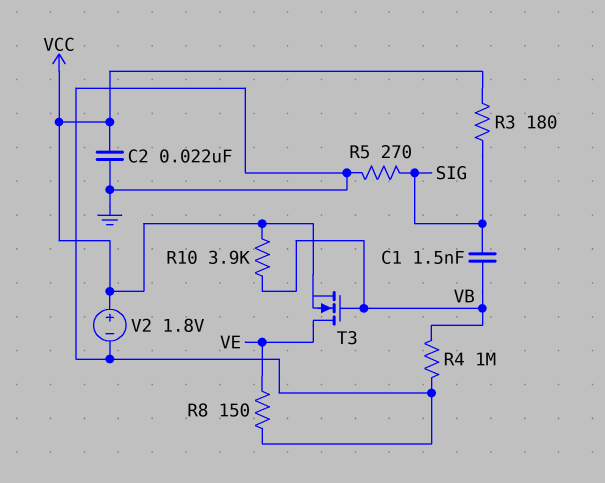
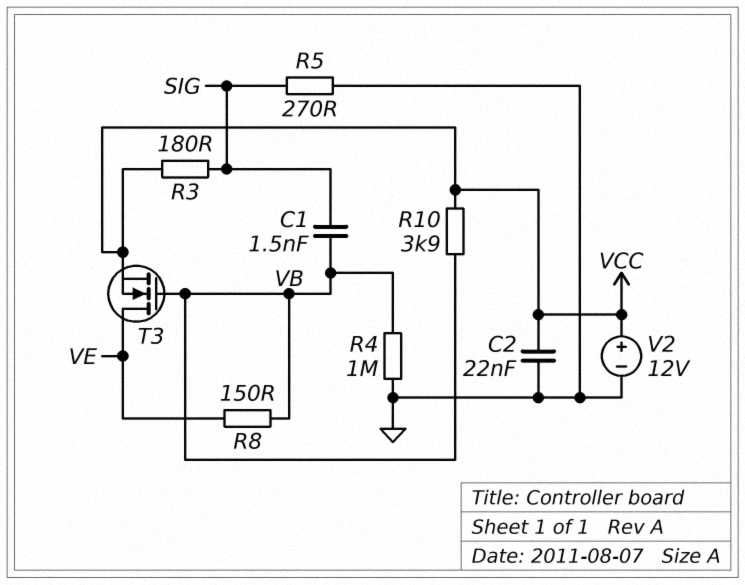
R8: 150 (GND, VE) -> 150 (VB, VE)
V2: 1.8V (plus VCC, minus GND) -> 12V (plus VCC, minus GND)

